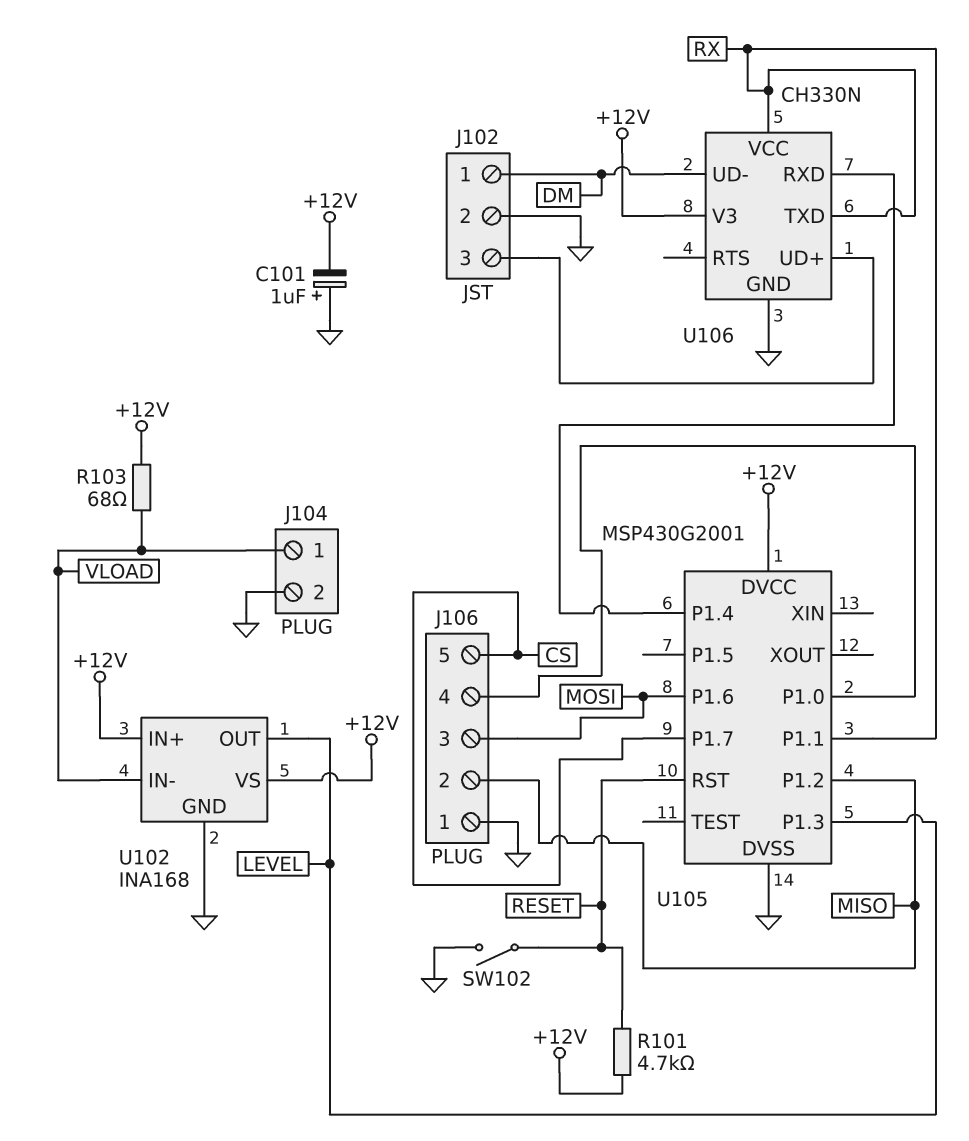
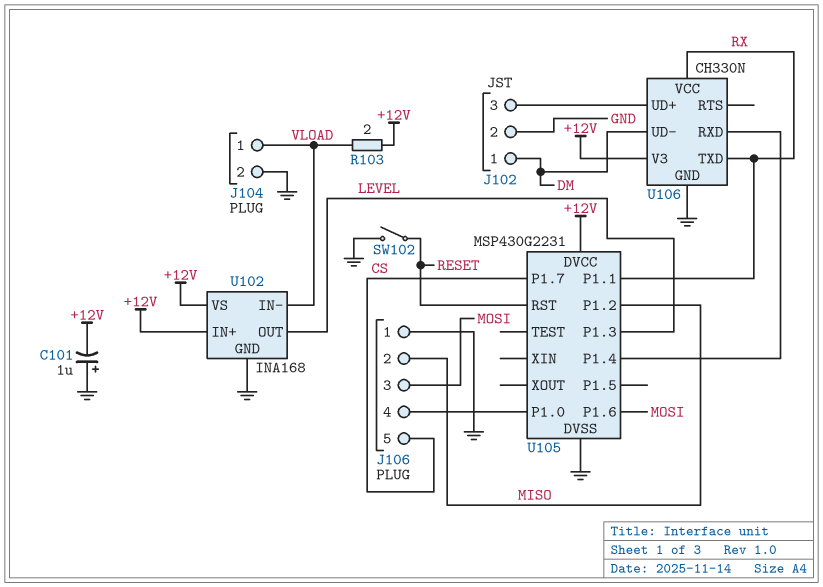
R101: 4.7k (+12V, RESET) -> none
R103: 68 (+12V, VLOAD) -> 2 (+12V, VLOAD)
U105: MSP430G2001 -> MSP430G2231

